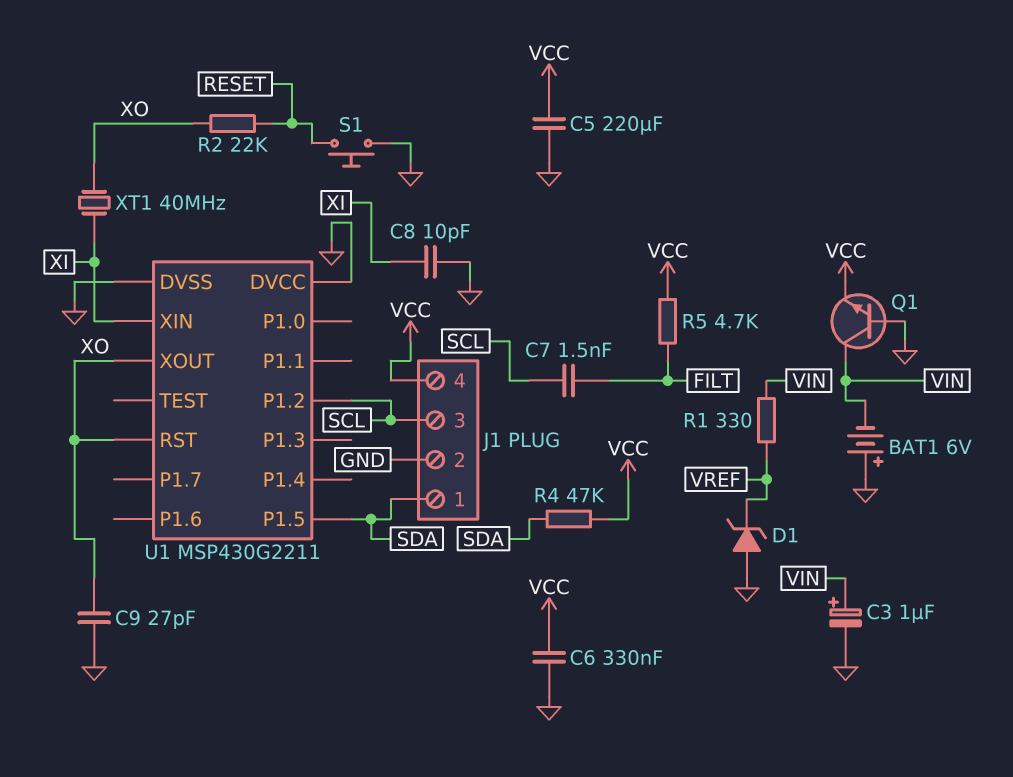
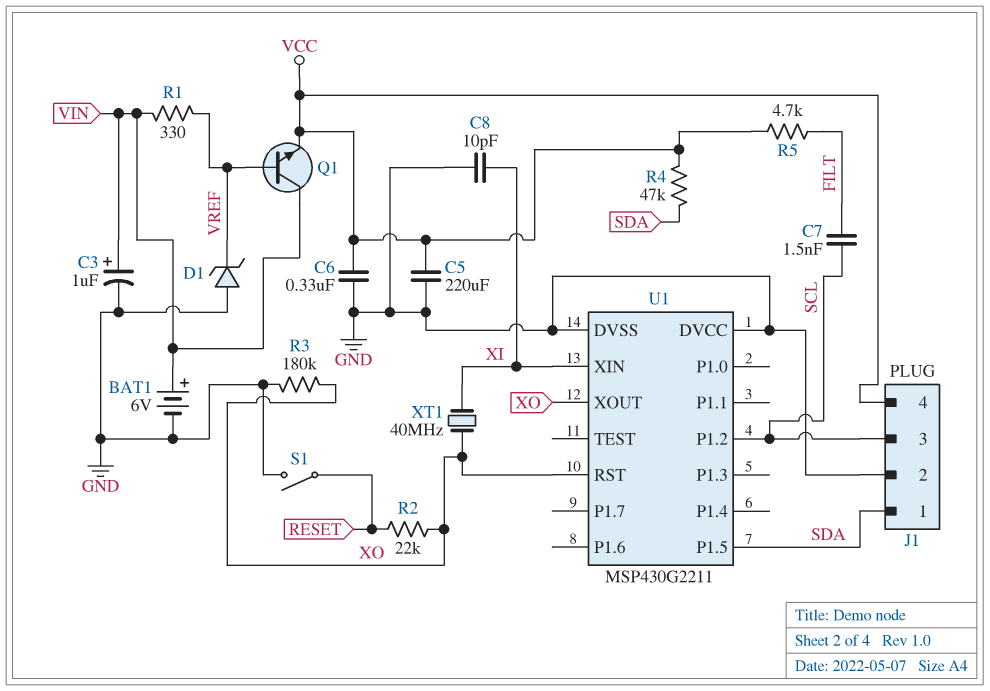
BAT1: 6V (plus GND, minus VIN) -> 6V (plus VIN, minus GND)
C9: 27pF (GND, XO) -> none
Q1: NPN (B GND, C VIN, E VCC) -> NPN (B VREF, C VIN, E VCC)
R3: none -> 180k (GND, XO)
S1: button (GND, RESET) -> switch (GND, RESET)

